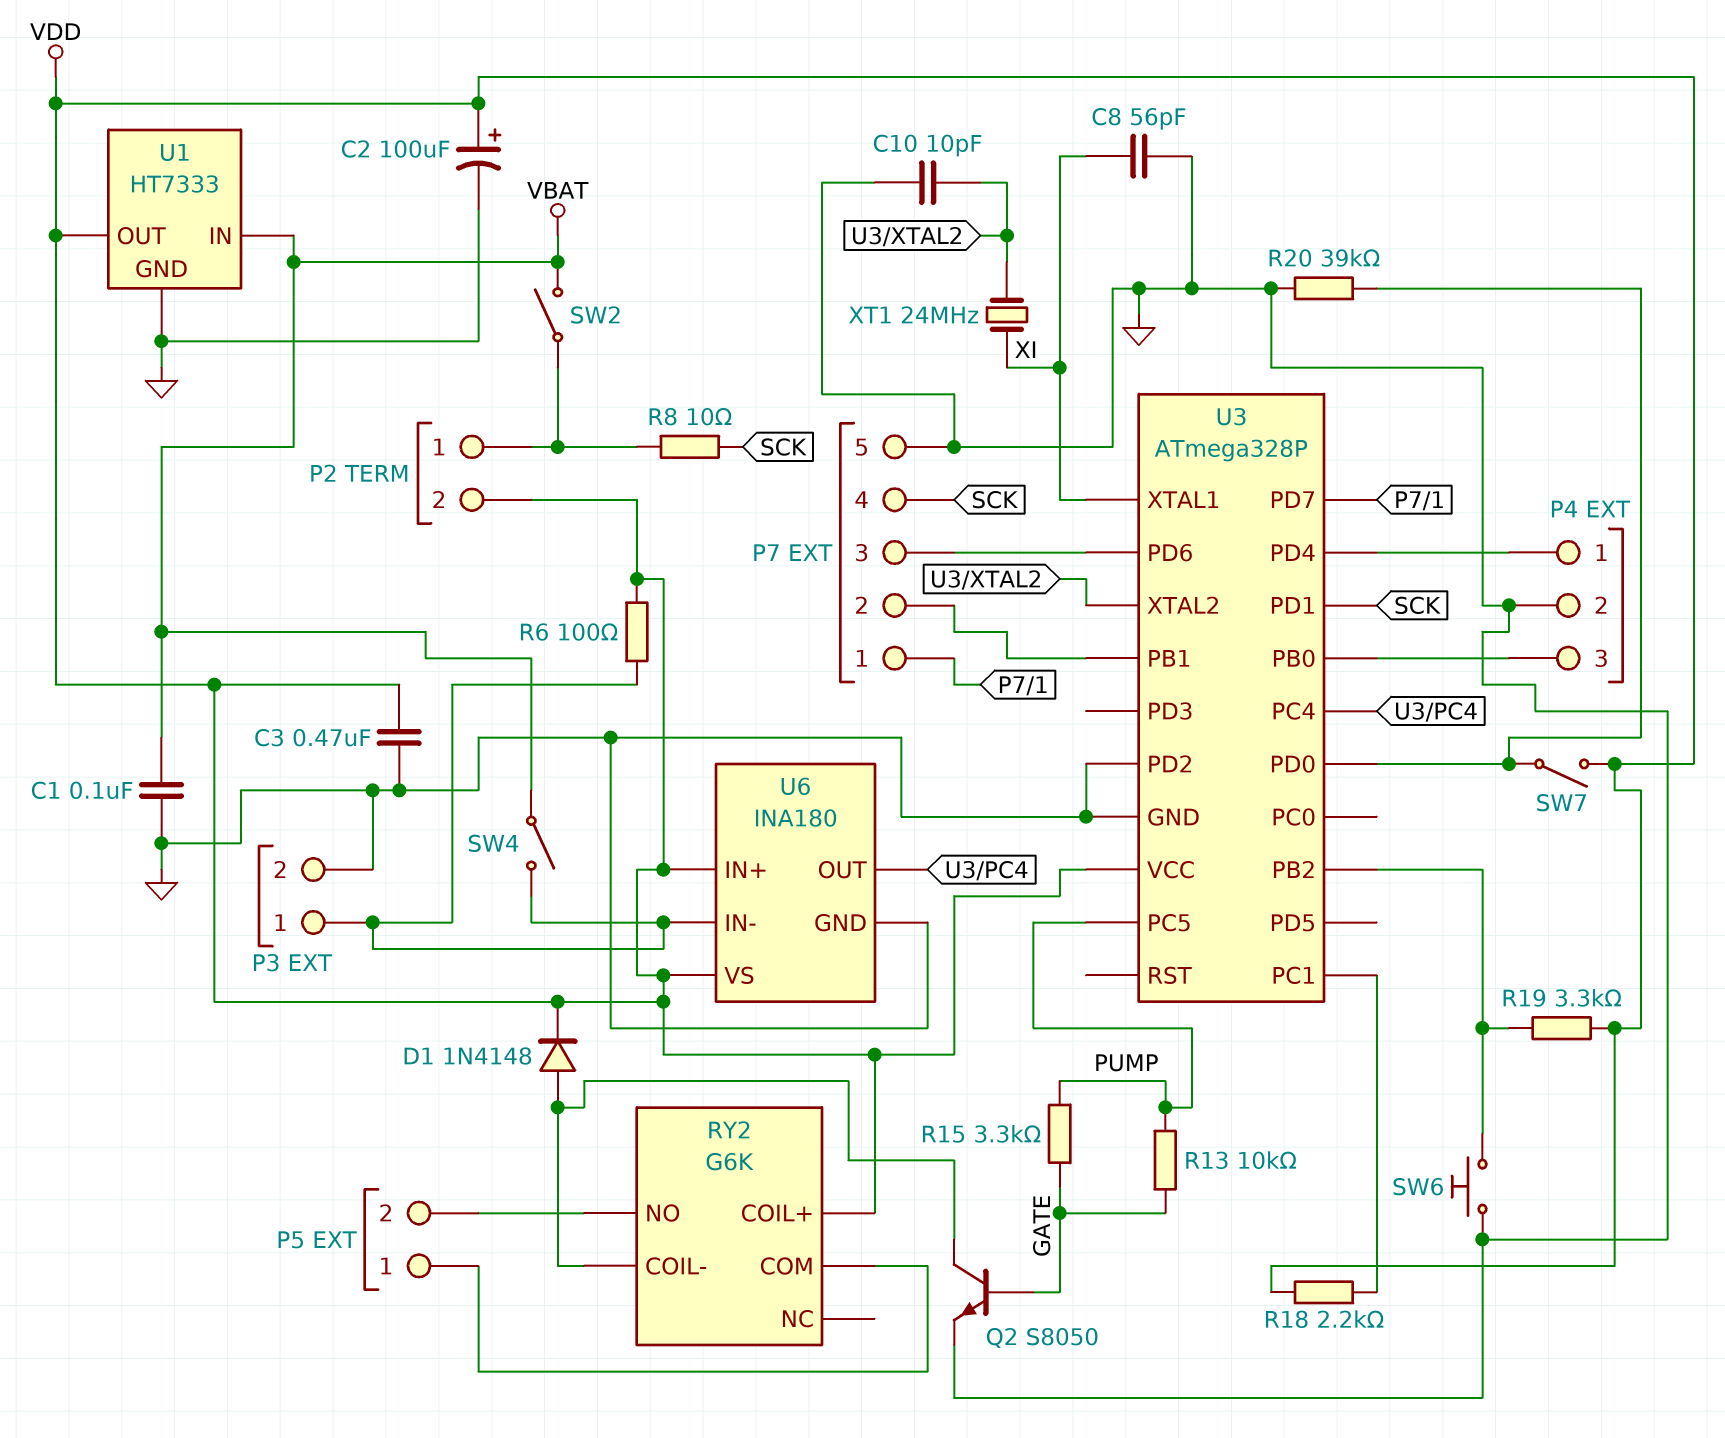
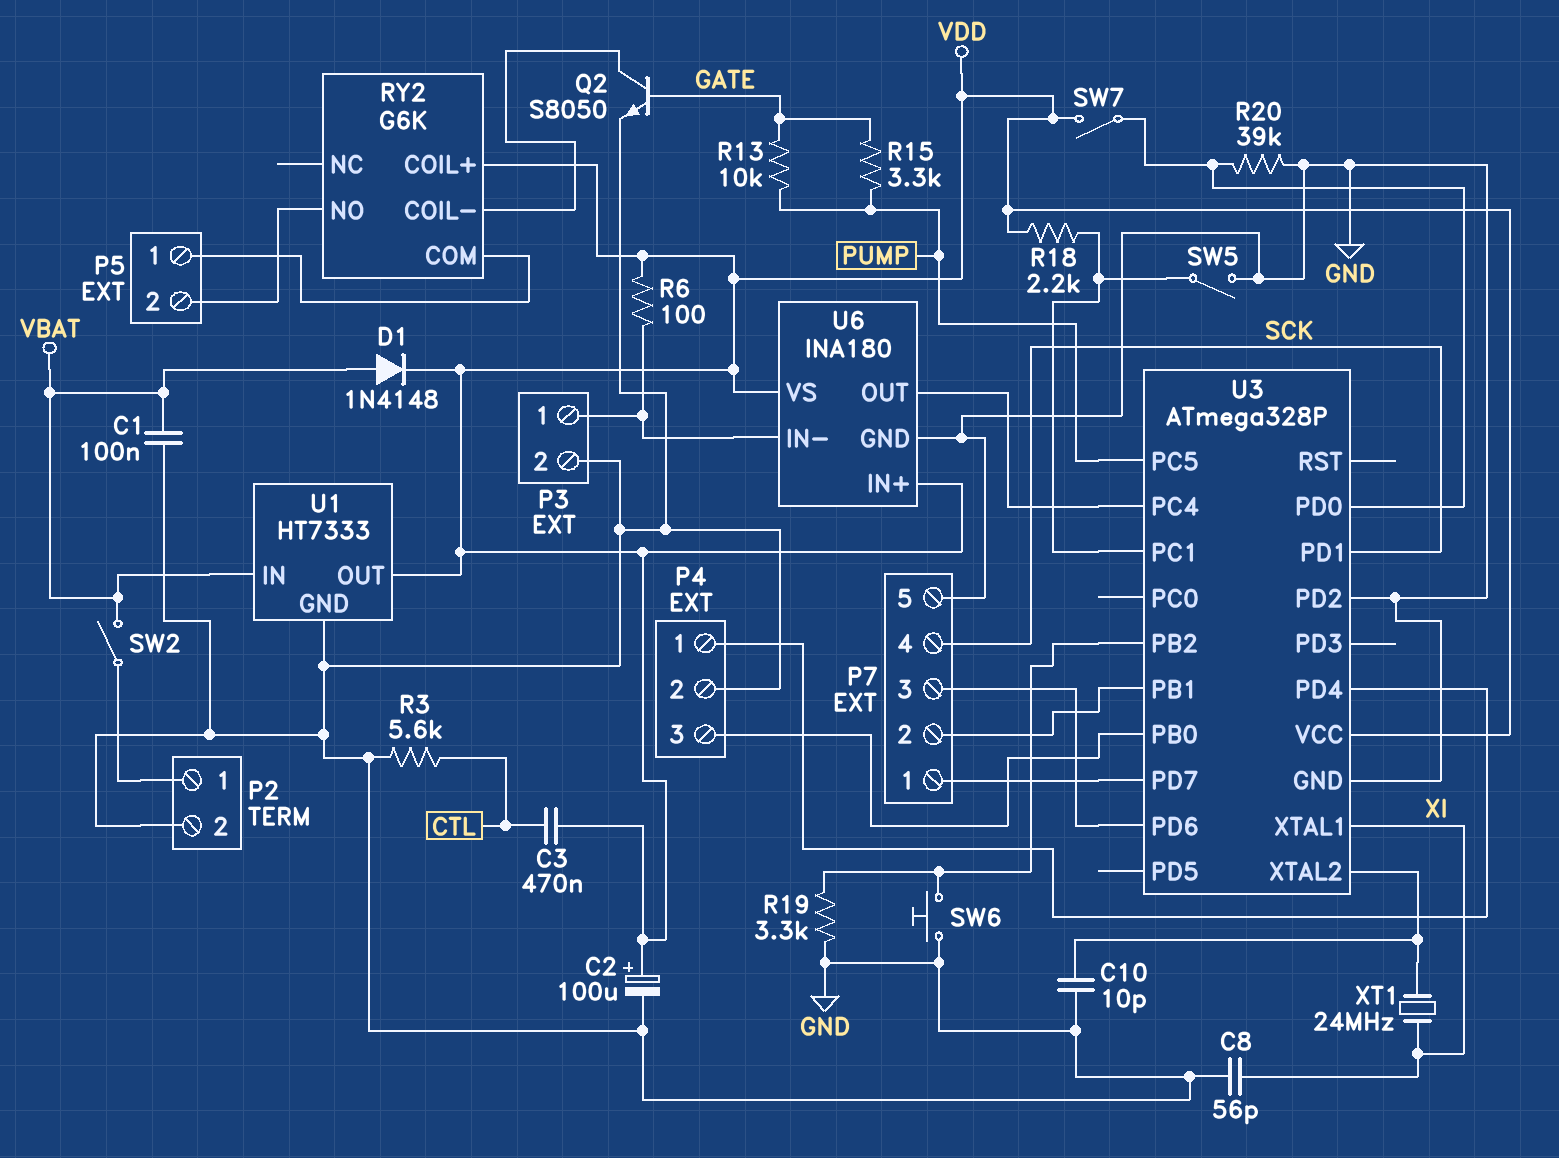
C3: 470nF (GND, VDD) -> 470nF (CTL, VDD)
D1: diode 1N4148 (A RY2/COIL-, K VDD) -> diode 1N4148 (A VBAT, K VDD)
P2 pin 2: VDD -> GND
R3: none -> 5.6k (CTL, GND)
R8: 10 (P2/1, SCK) -> none
R19: 3.3k (U3/PB2, VDD) -> 3.3k (GND, U3/PB2)
SW4: switch (P3/1, VBAT) -> none
SW5: none -> switch (GND, U3/PC1)

